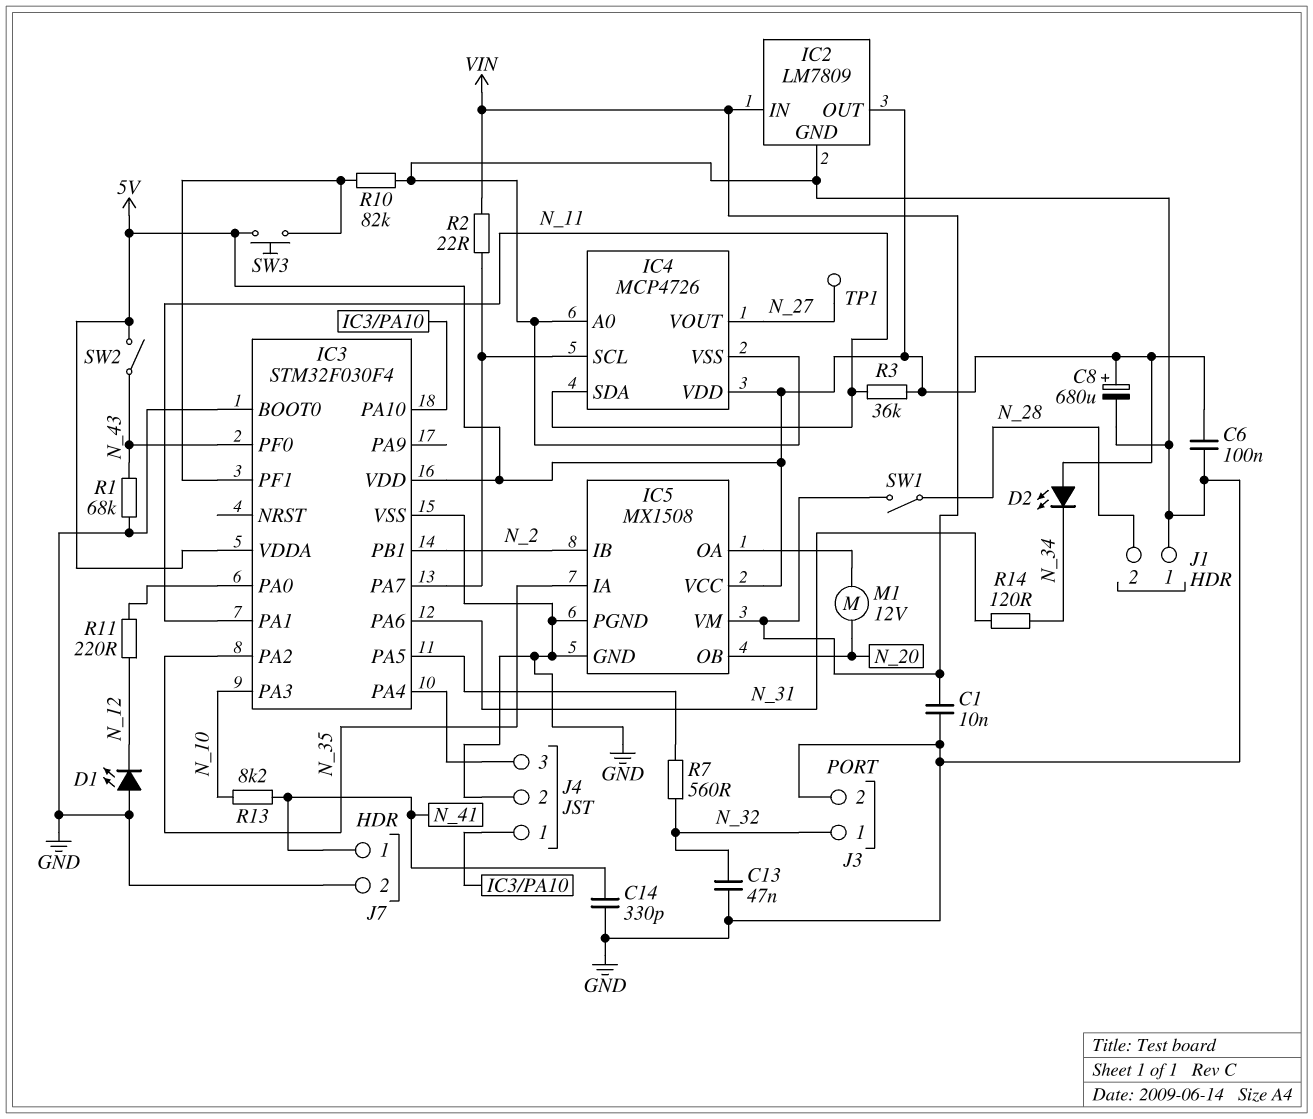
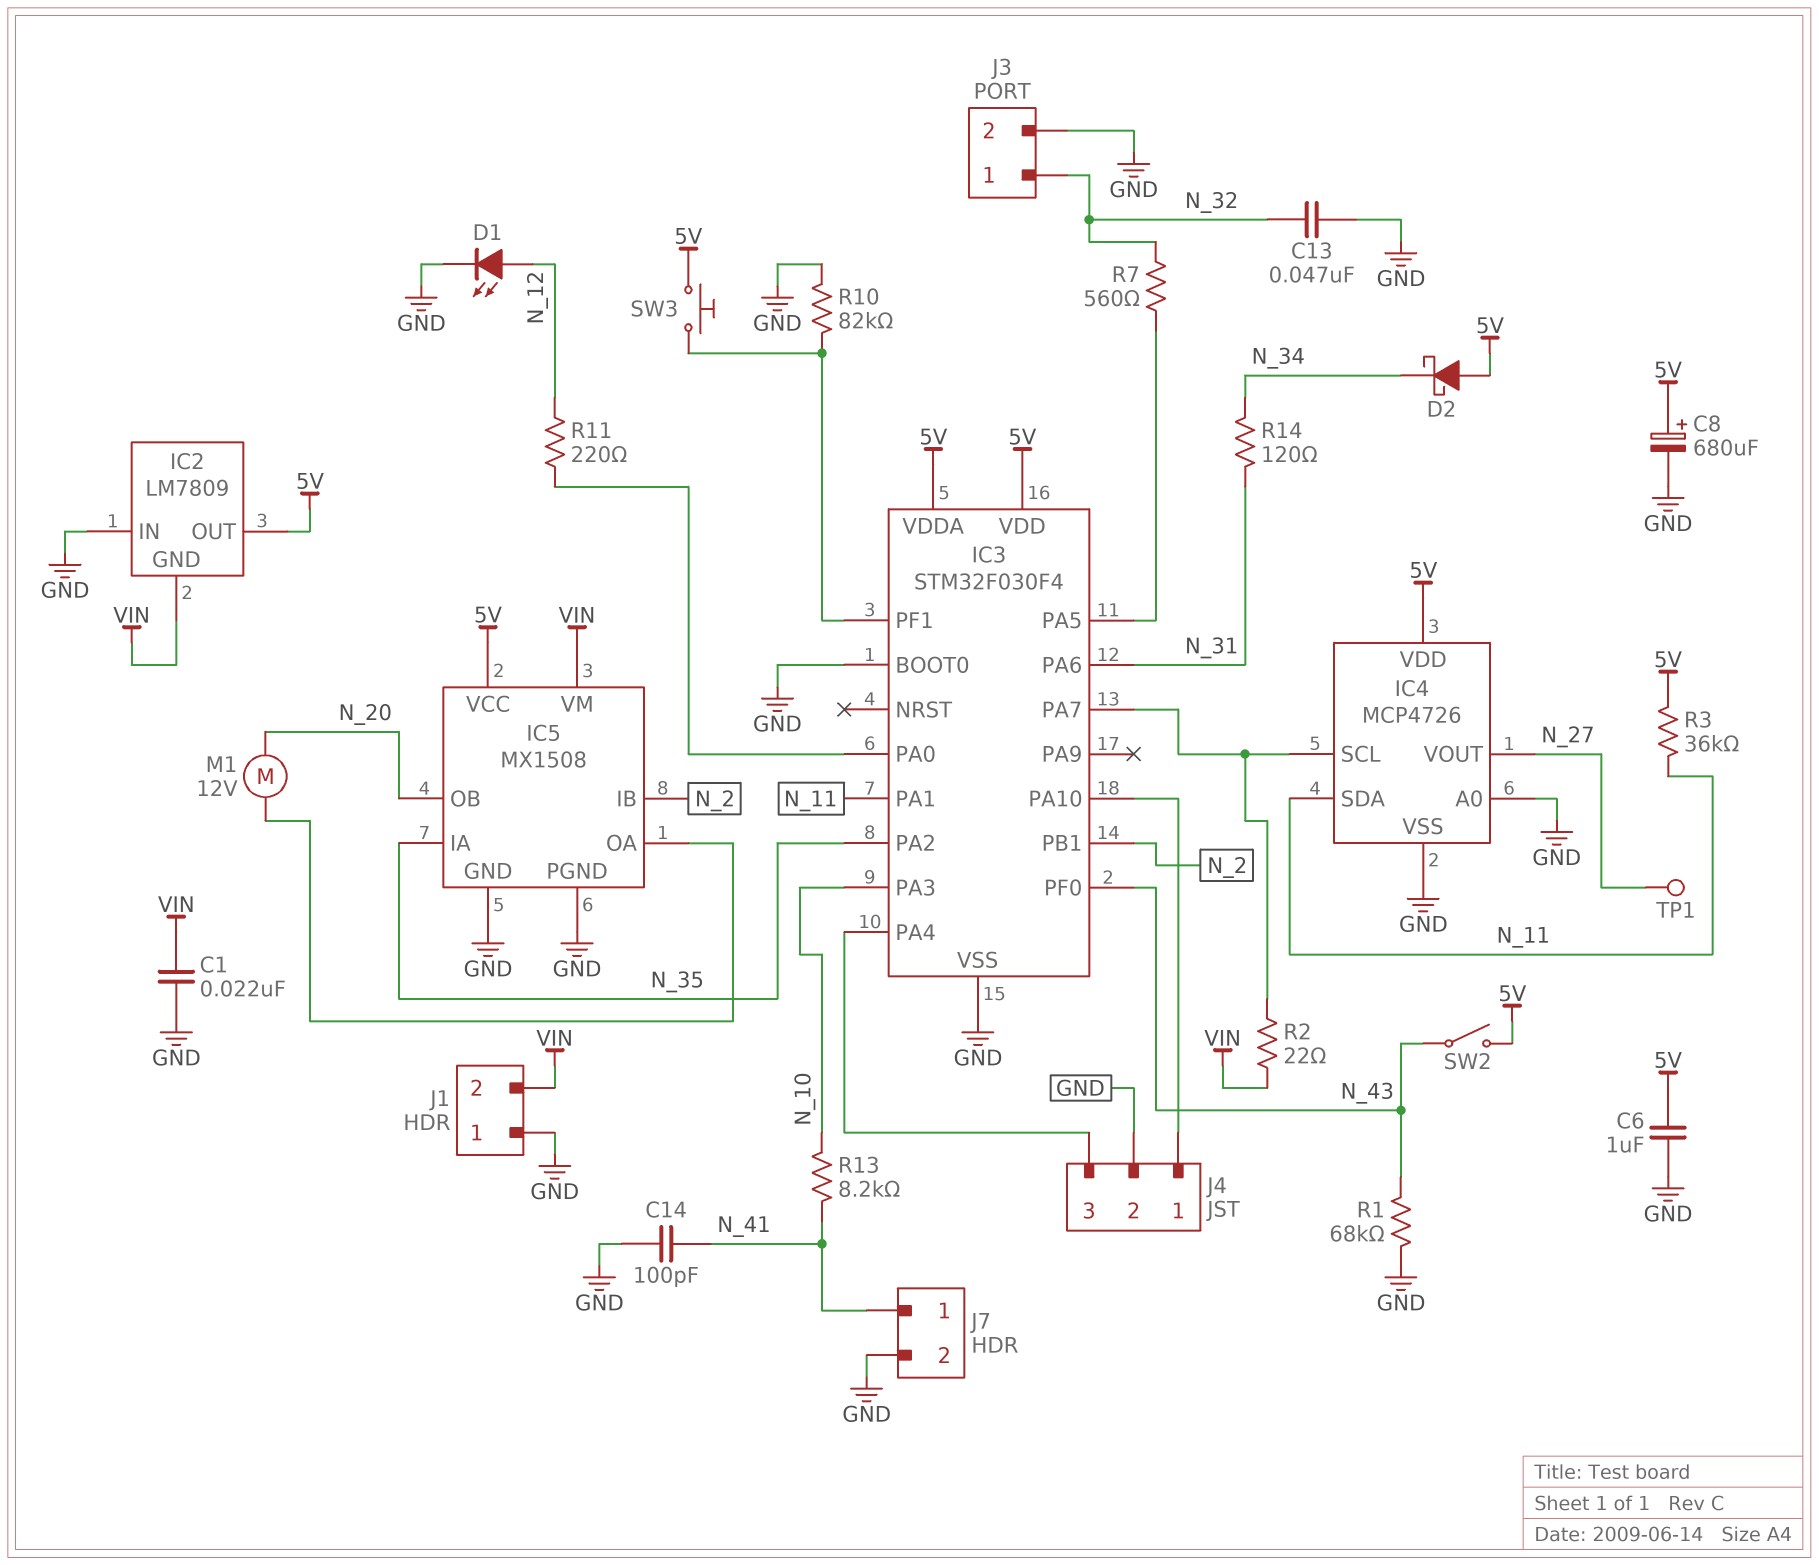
C1: 10nF (GND, VIN) -> 22nF (GND, VIN)
C6: 100nF (5V, GND) -> 1uF (5V, GND)
C14: 330pF (GND, N_41) -> 100pF (GND, N_41)
D1: LED (A GND, K N_12) -> LED (A N_12, K GND)
D2: LED (A 5V, K N_34) -> schottky (A 5V, K N_34)
IC2 pin GND: GND -> VIN
IC2 pin IN: VIN -> GND
J1 pin 2: N_28 -> VIN
SW1: switch (N_28, VIN) -> none

